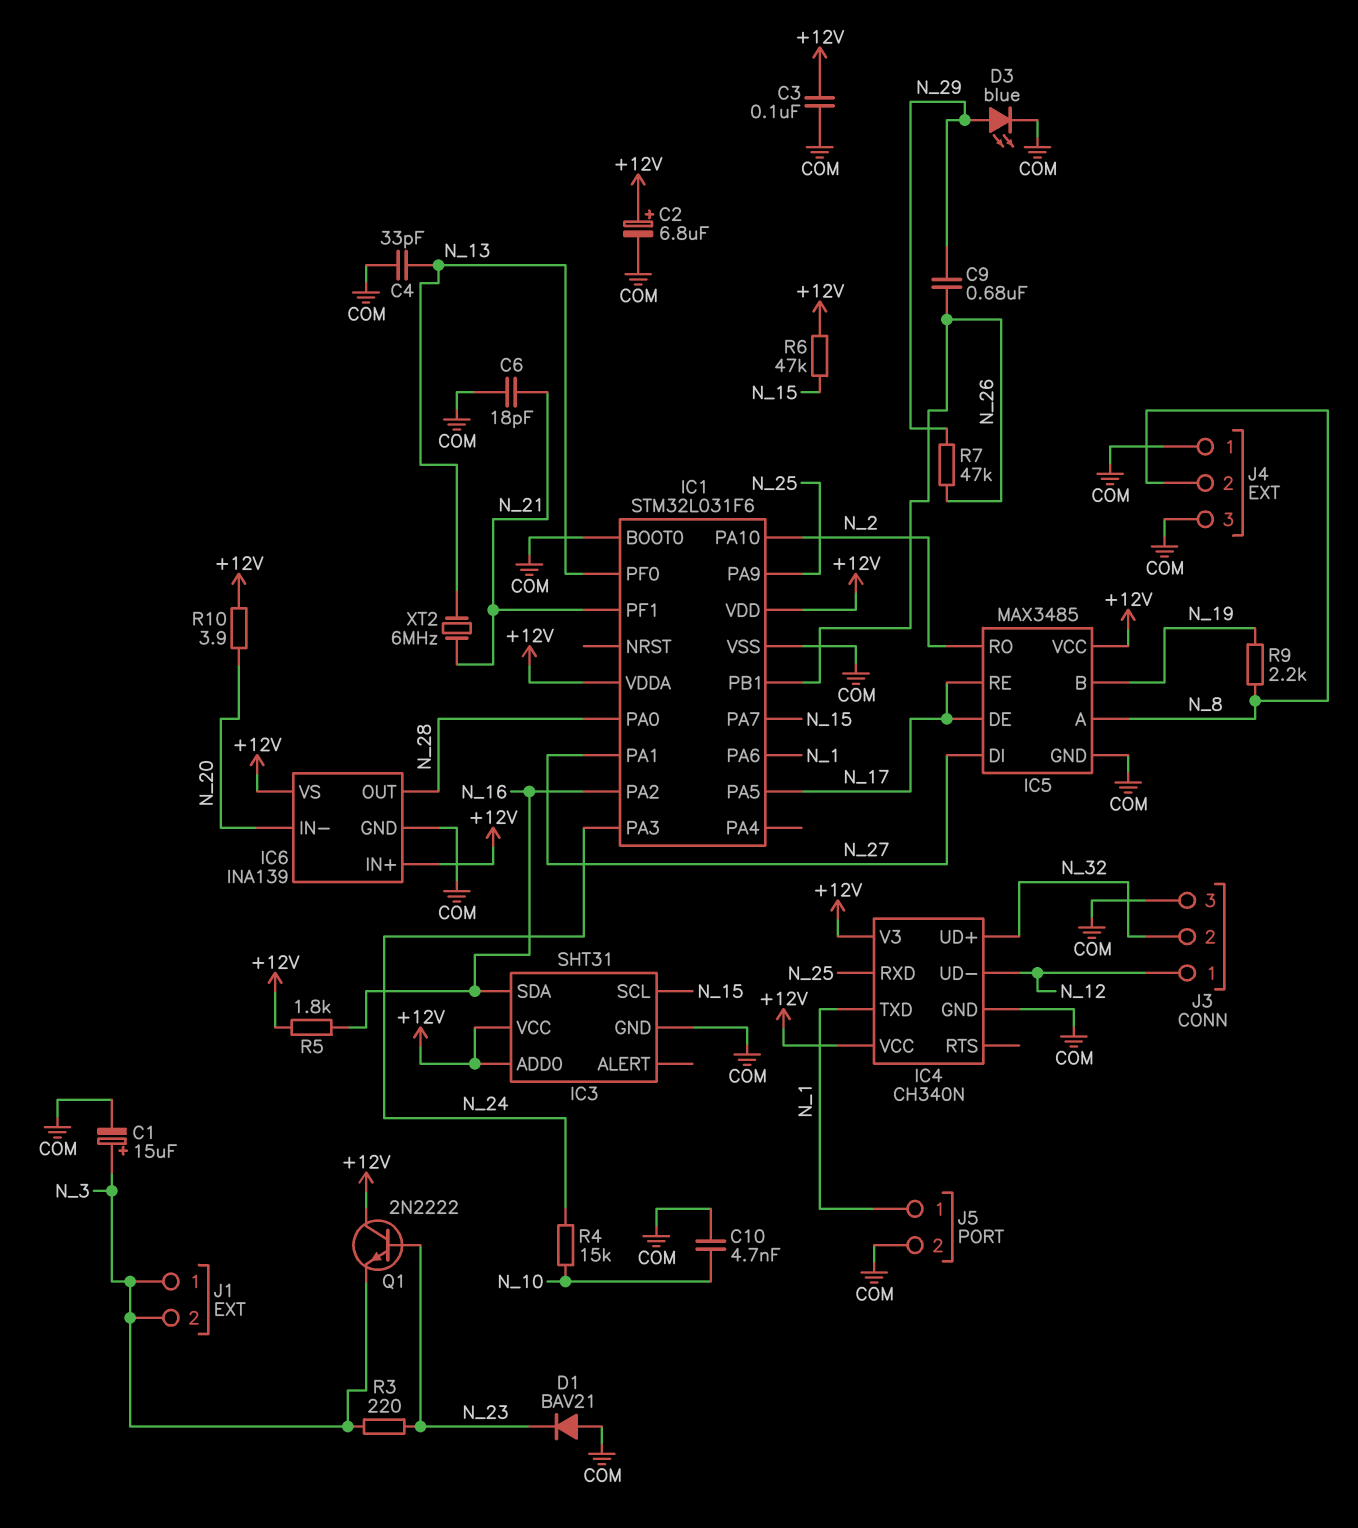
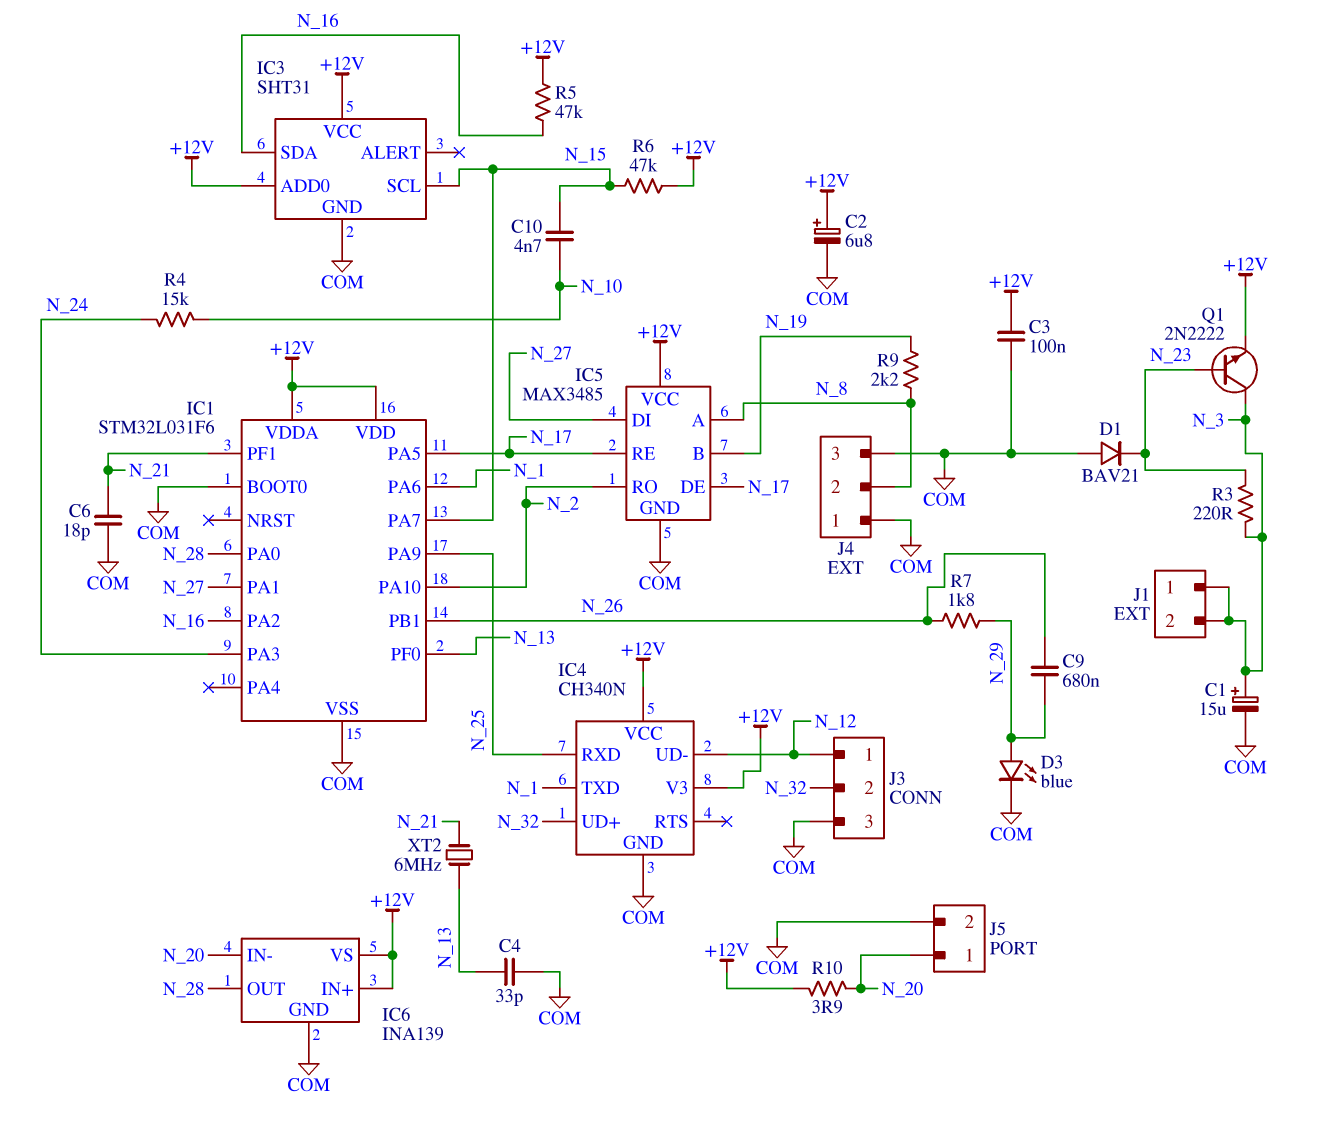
C10: 4.7nF (COM, N_10) -> 4.7nF (N_10, N_15)
J5 pin 1: N_1 -> N_20
Q1: NPN 2N2222 (B N_23, C +12V, E N_3) -> NPN 2N2222 (B N_23, C N_3, E +12V)
R5: 1.8k (+12V, N_16) -> 47k (+12V, N_16)
R7: 47k (N_26, N_29) -> 1.8k (N_26, N_29)

